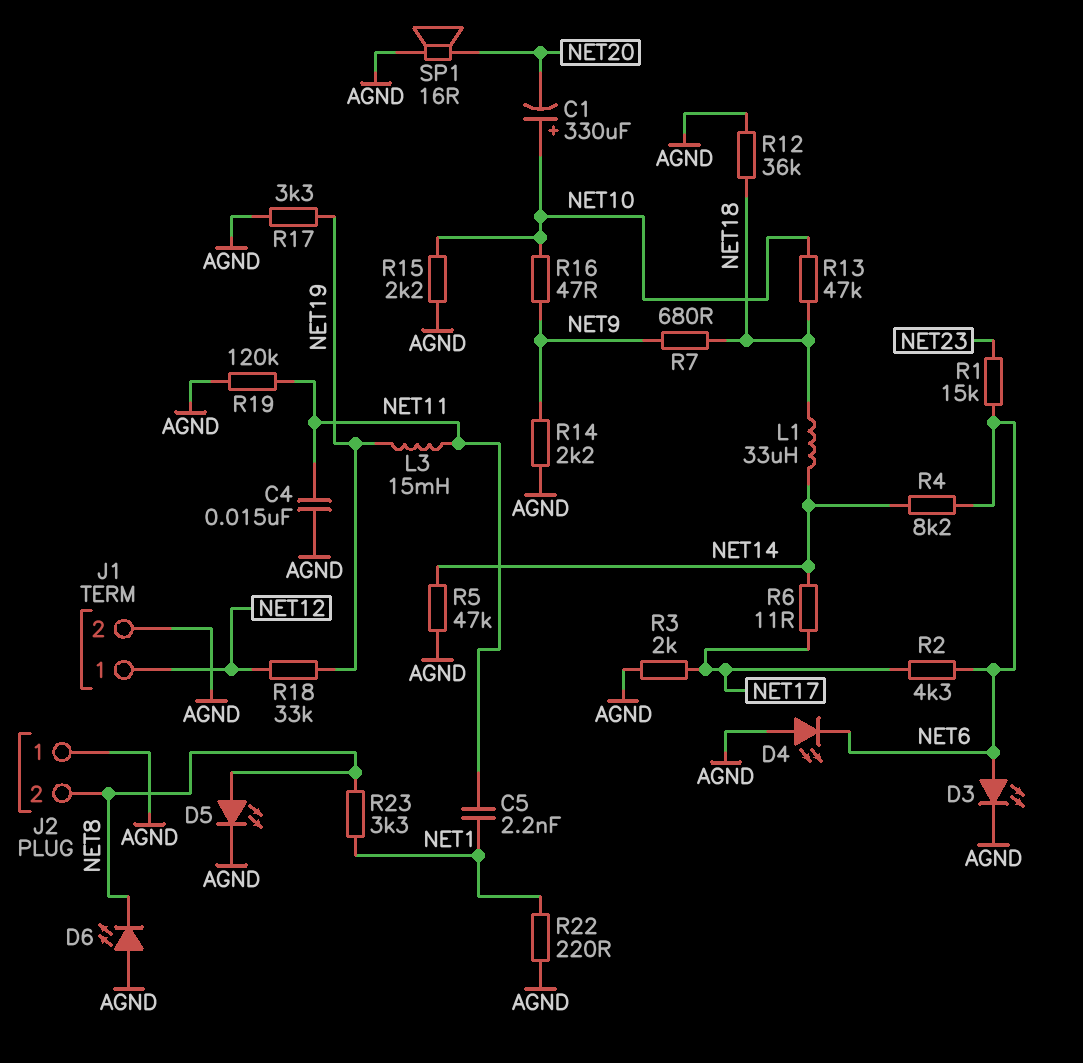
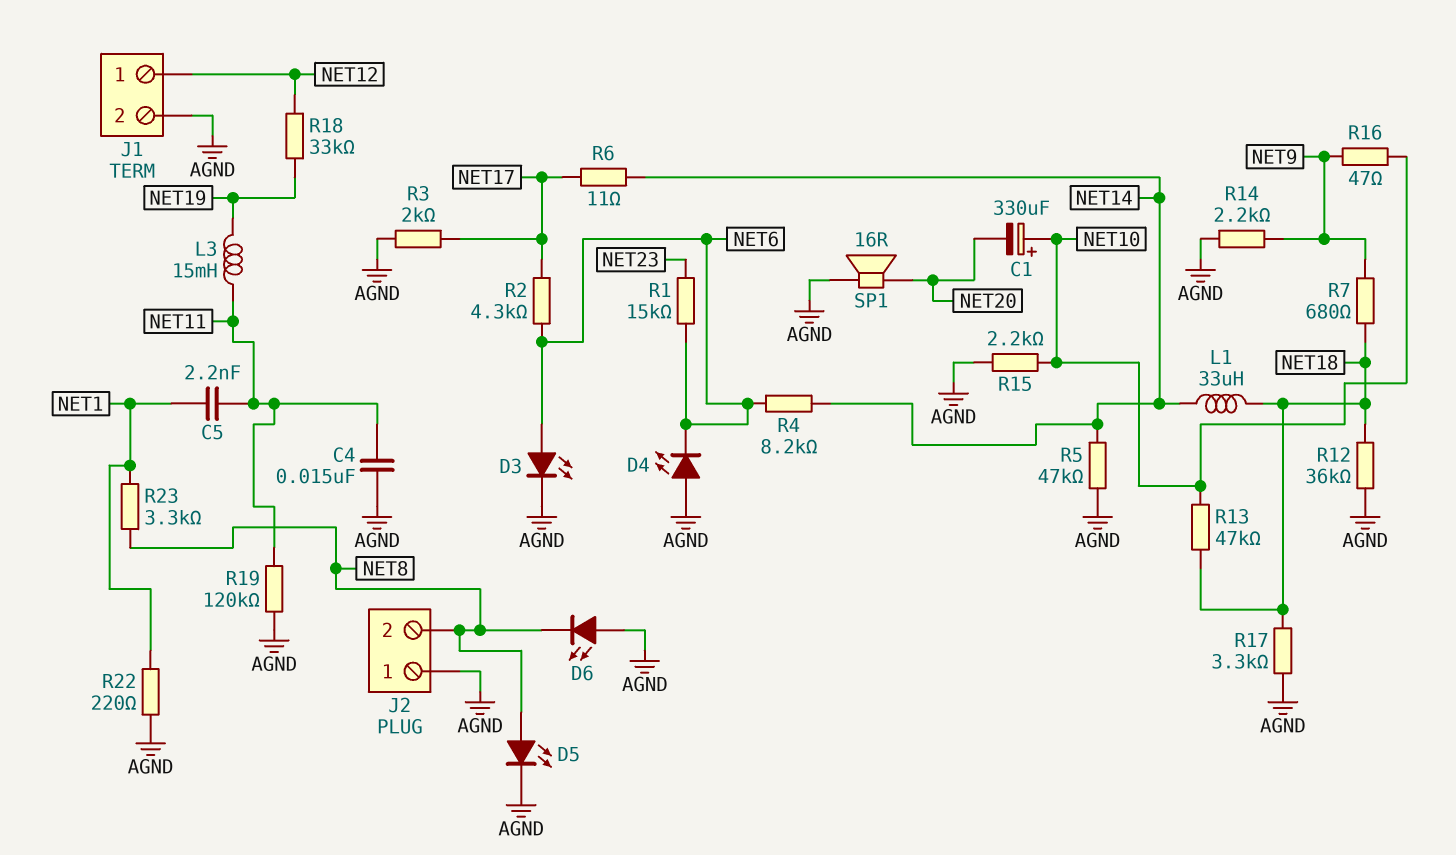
R17: 3.3k (AGND, NET19) -> 3.3k (AGND, NET18)

